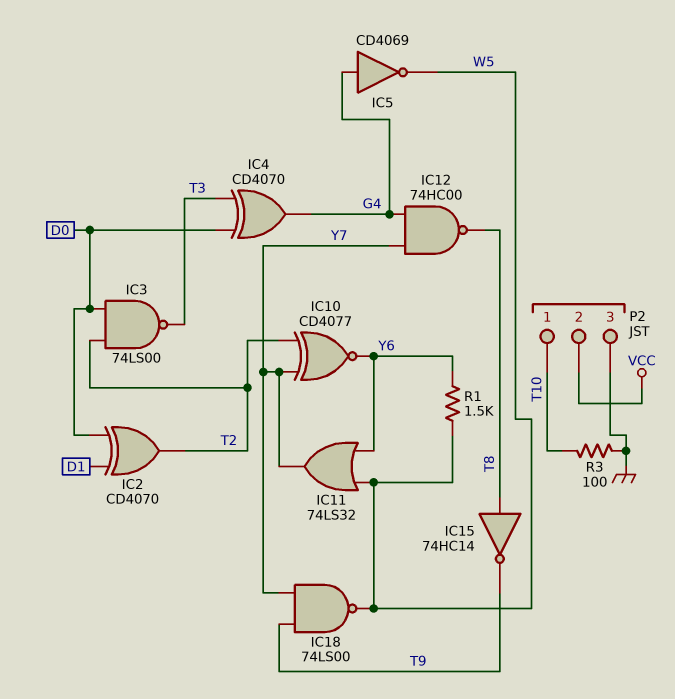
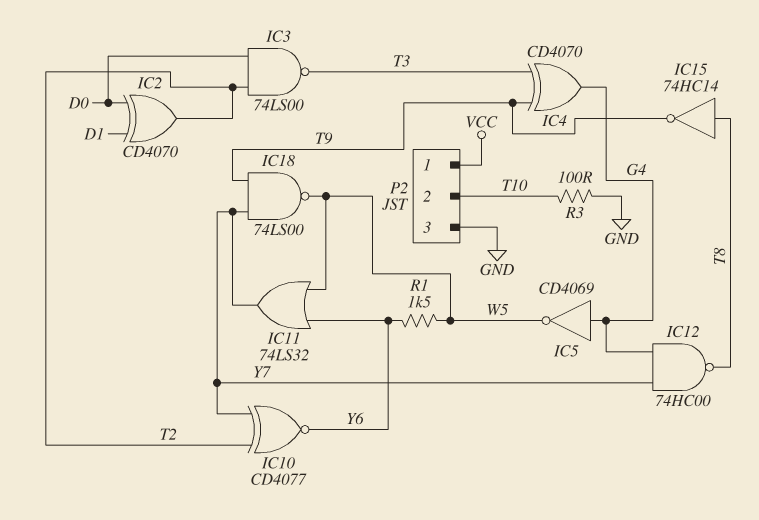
IC4: XOR CD4070 (in D0, in T3, out G4) -> XOR CD4070 (in T3, in T9, out G4)
P2 pin 1: T10 -> VCC
P2 pin 2: VCC -> T10

